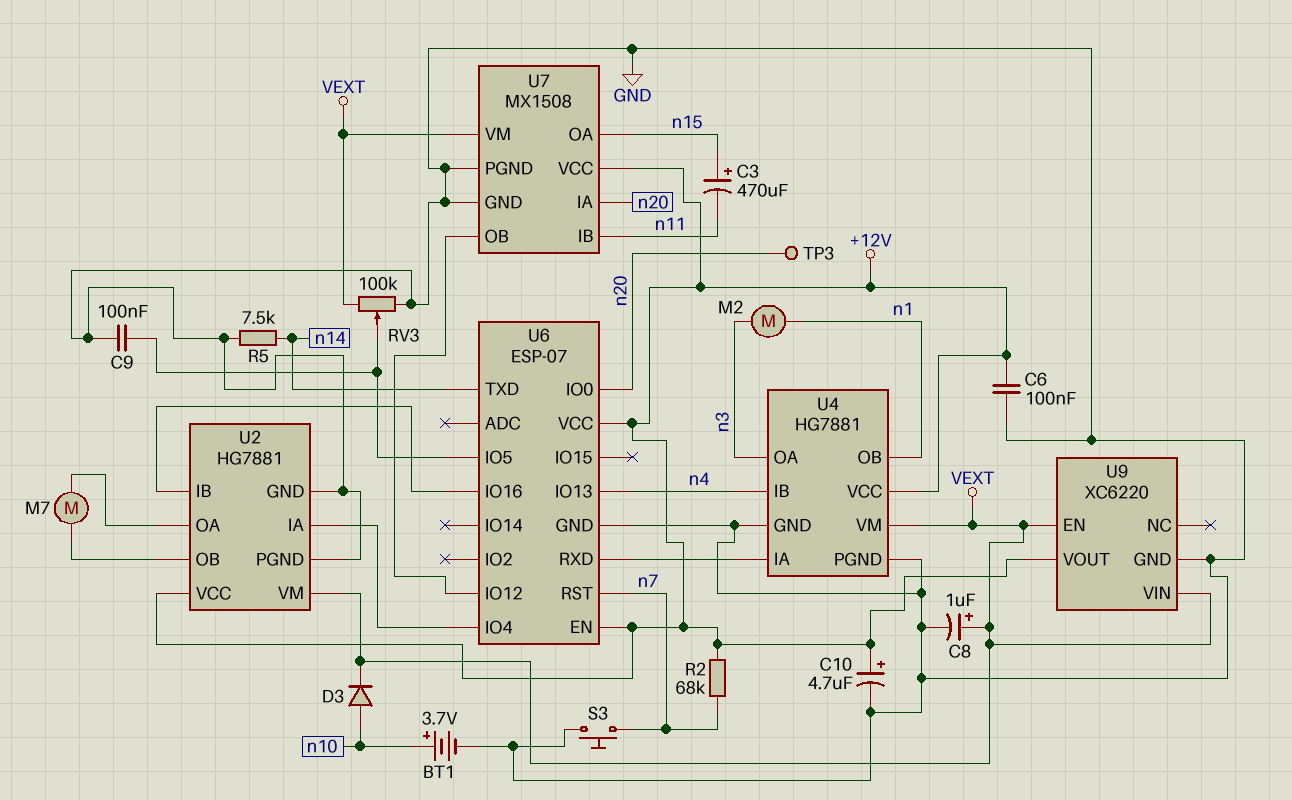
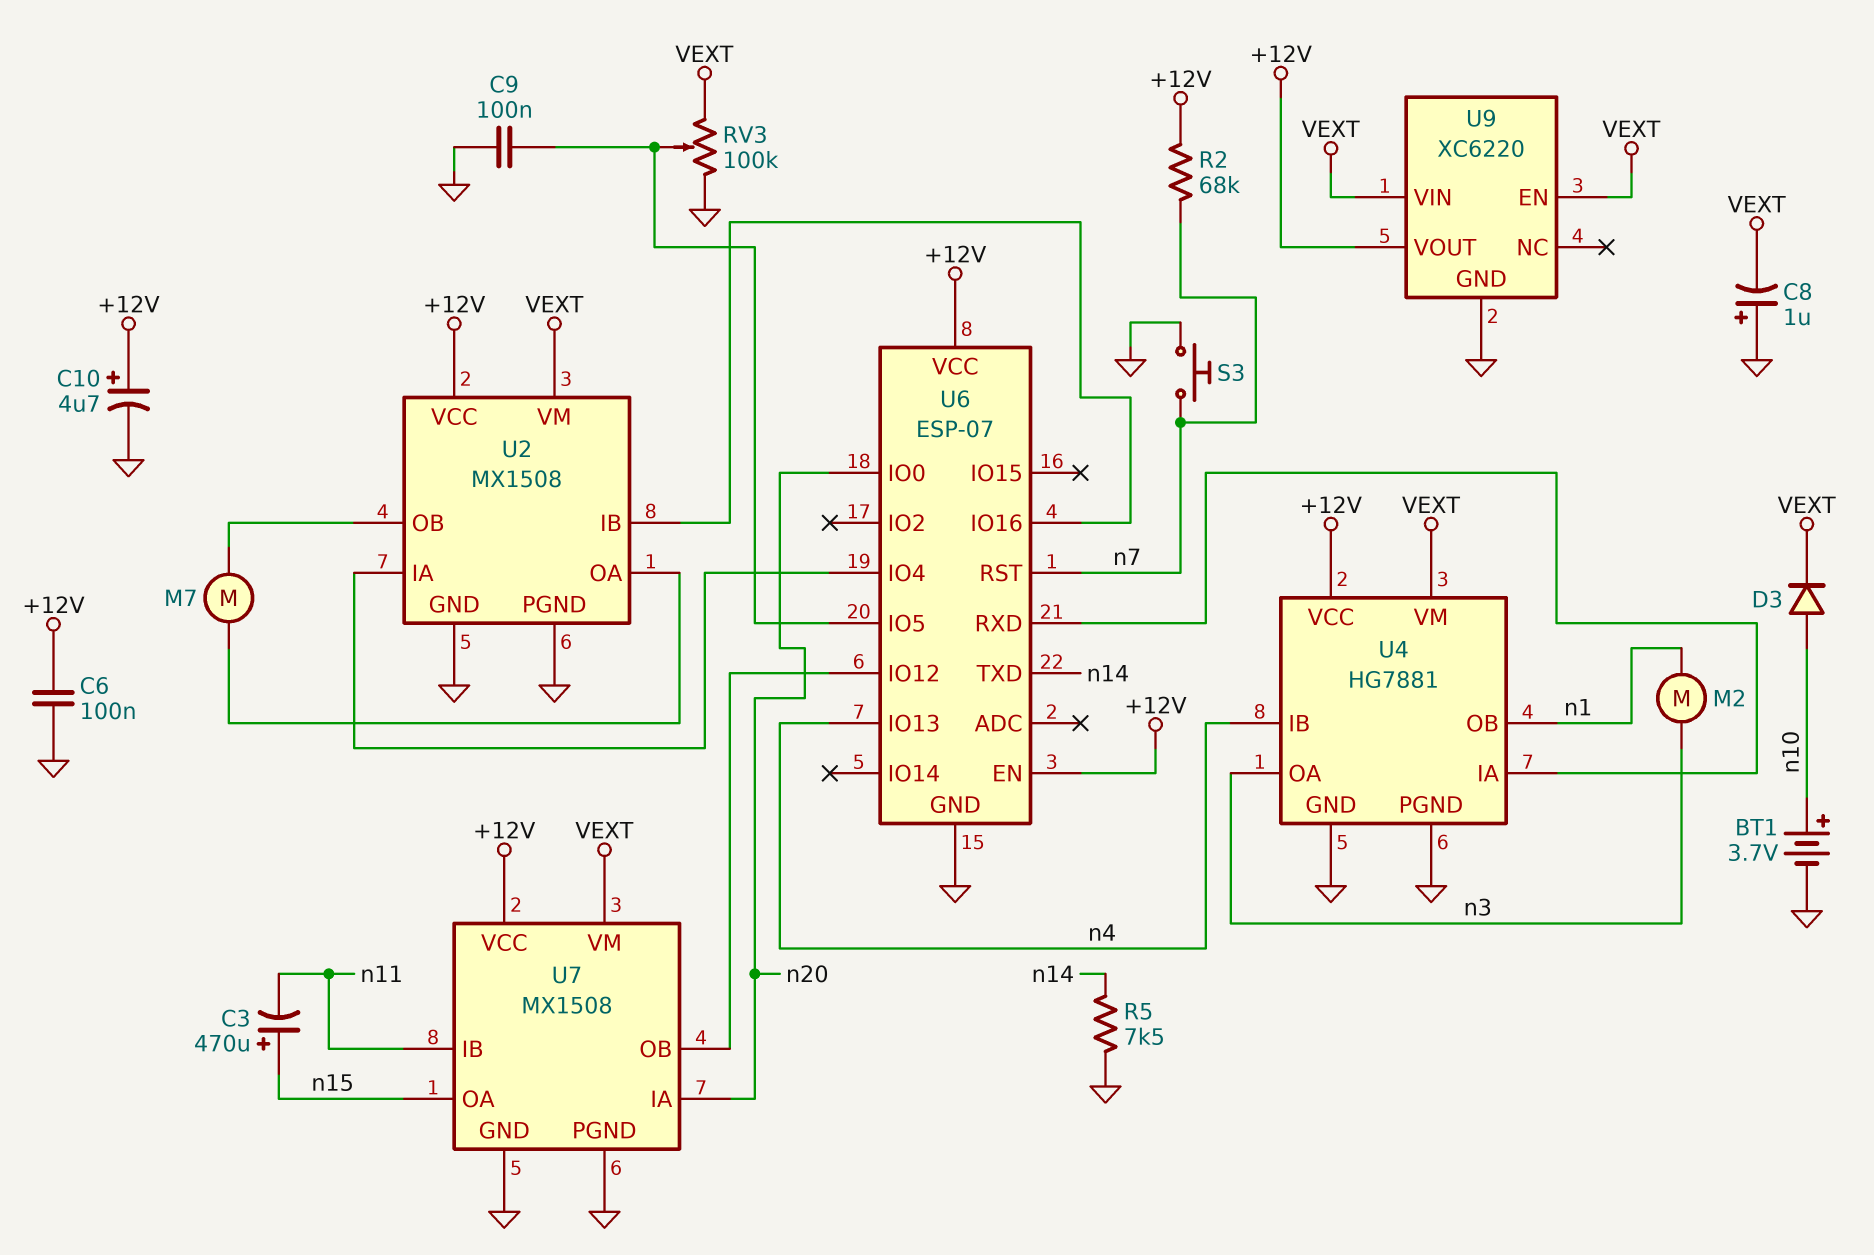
C8: 1uF (plus VEXT, minus GND) -> 1uF (plus GND, minus VEXT)
TP3: test point (n20) -> none
U2: HG7881 -> MX1508

